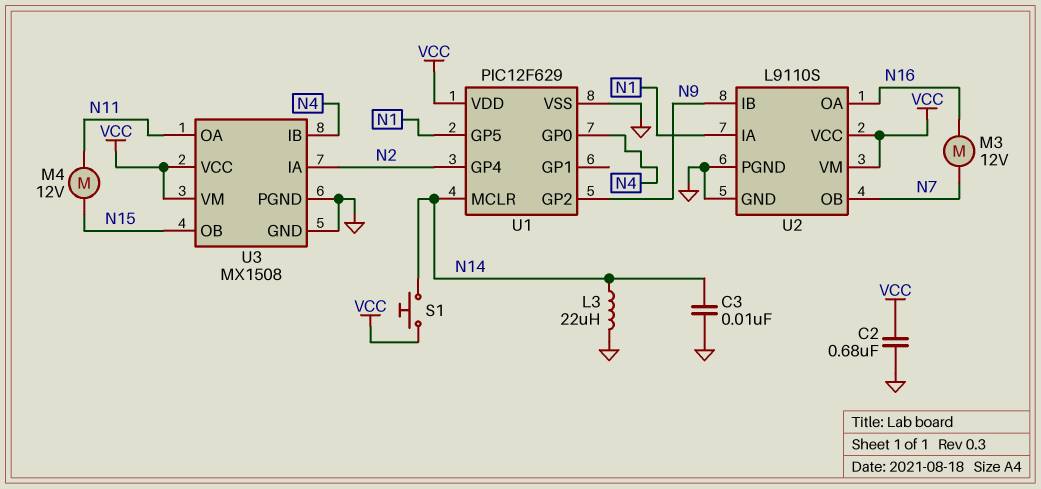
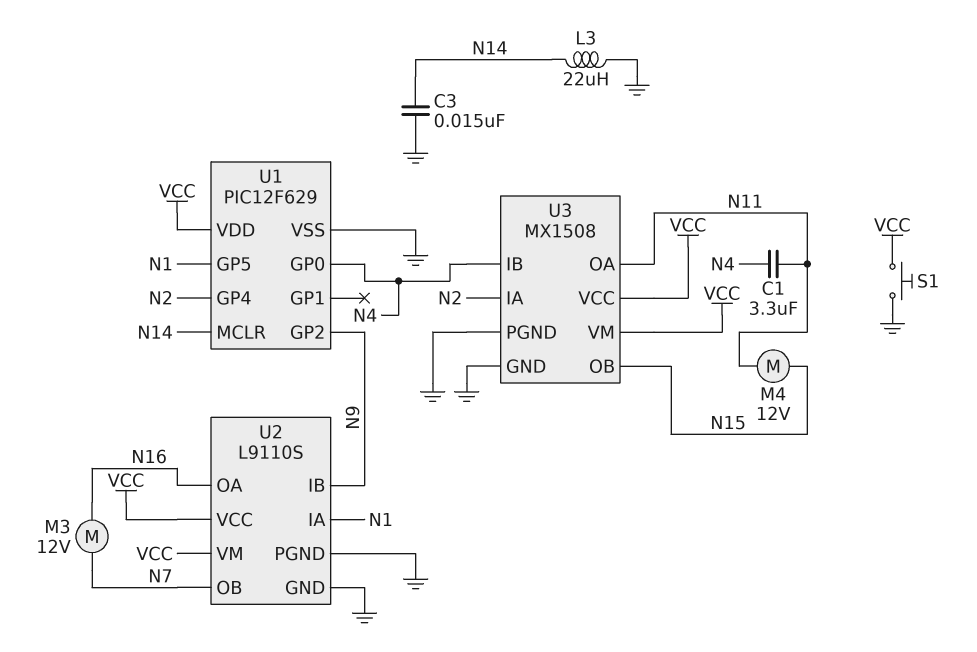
C1: none -> 3.3uF (N4, N11)
C2: 680nF (GND, VCC) -> none
C3: 10nF (GND, N14) -> 15nF (GND, N14)
S1: button (N14, VCC) -> button (GND, VCC)

